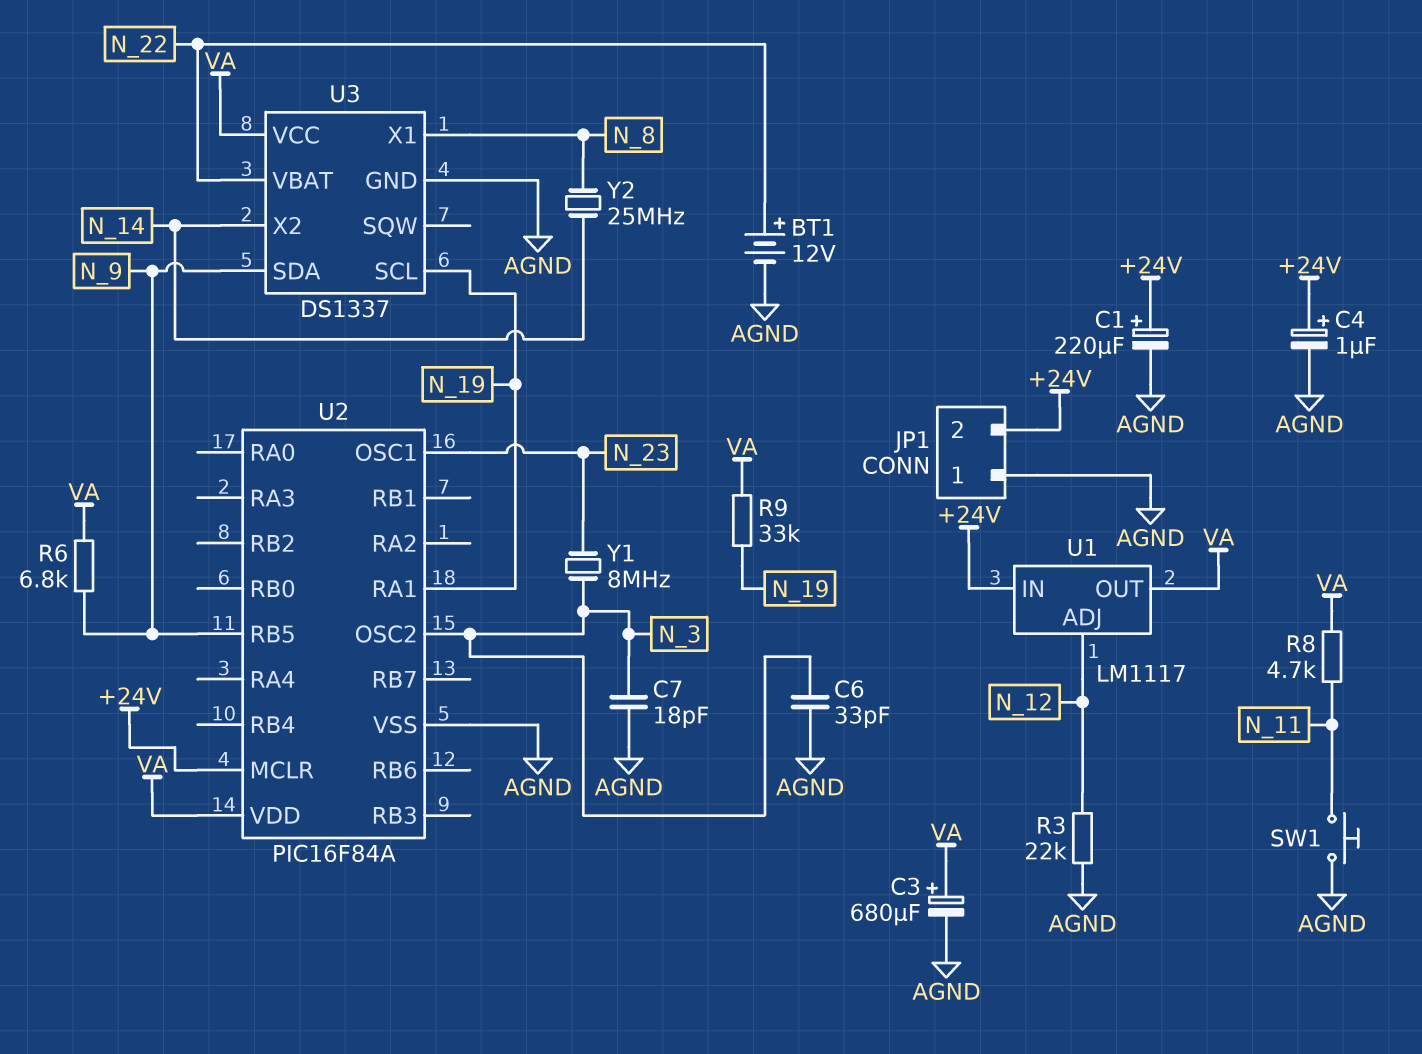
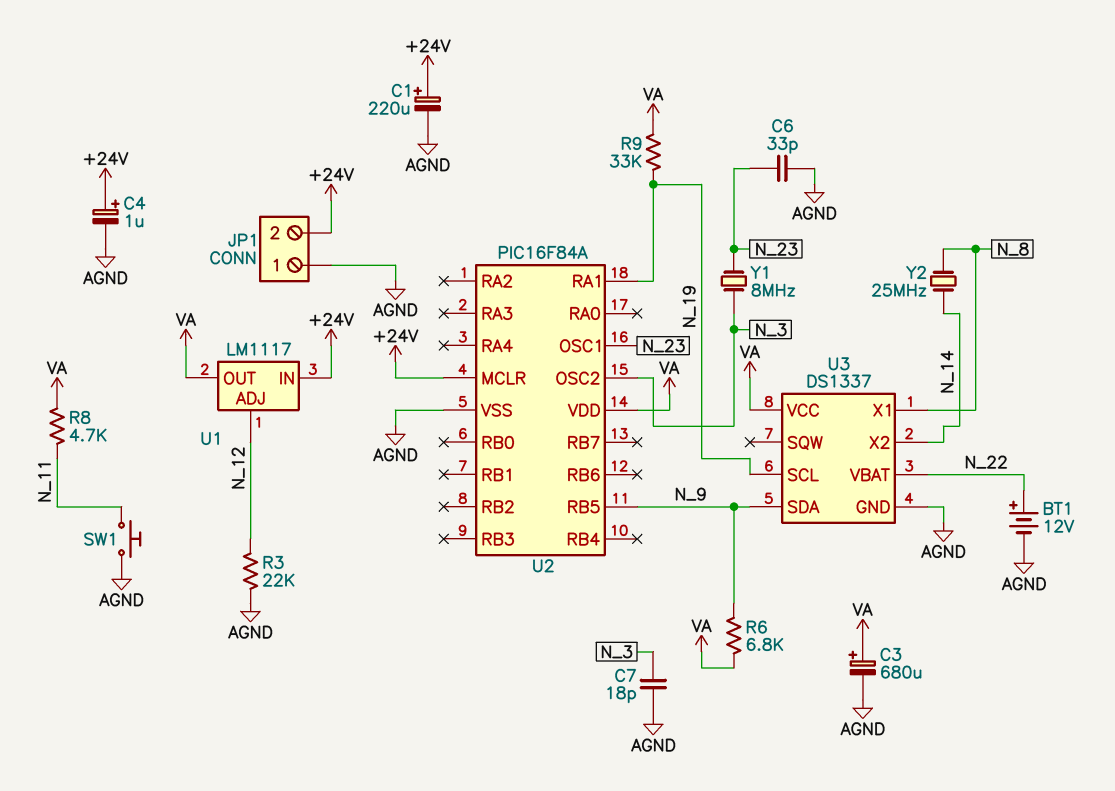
C6: 33pF (AGND, N_3) -> 33pF (AGND, N_23)

